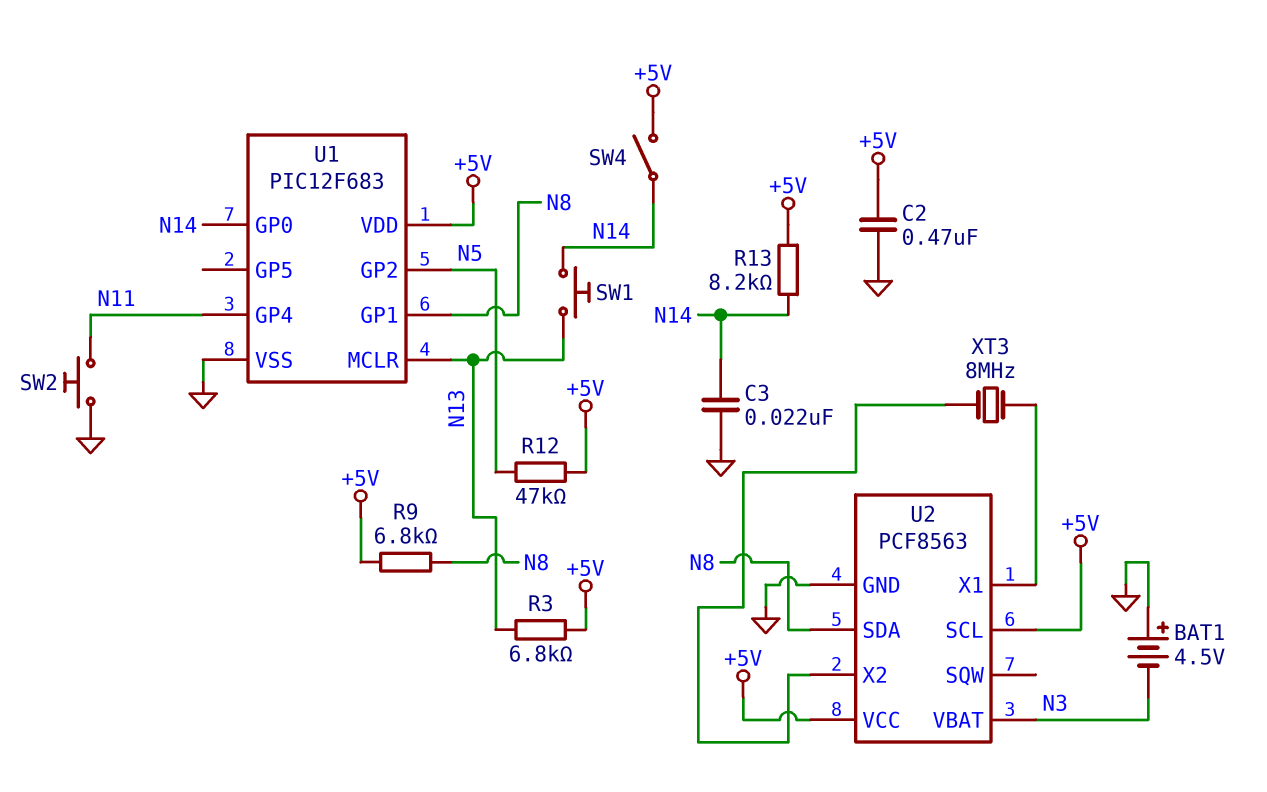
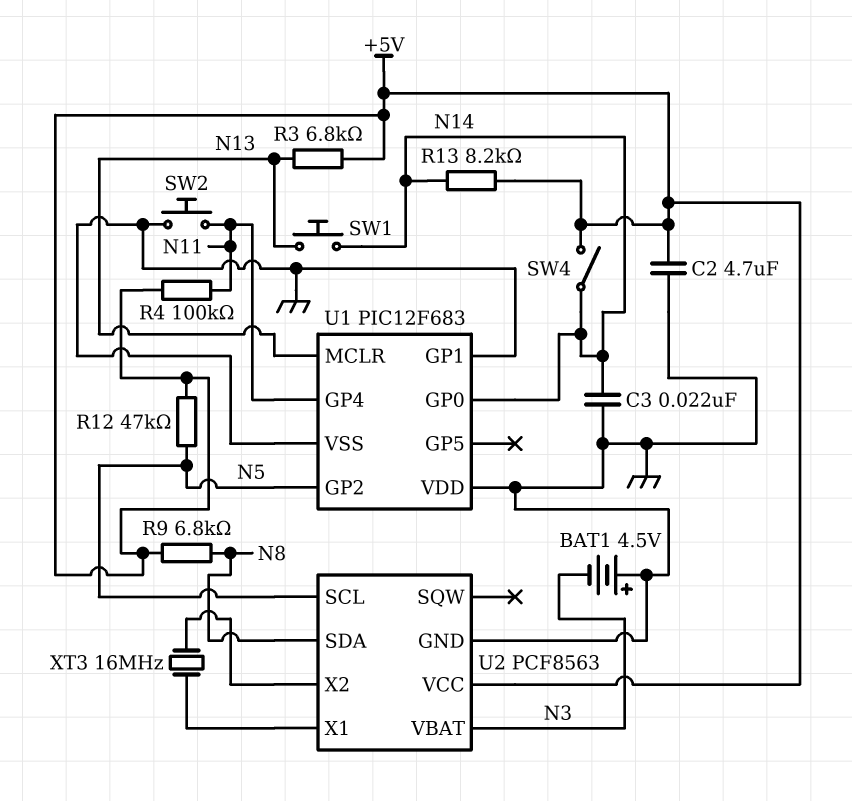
C2: 470nF (+5V, GND) -> 4.7uF (+5V, GND)
R4: none -> 100k (+5V, N11)
U1 pin GP1: N8 -> GND
U1 pin VDD: +5V -> GND
U2 pin SCL: +5V -> N5
XT3: 8MHz (U2/X1, U2/X2) -> 16MHz (U2/X1, U2/X2)

